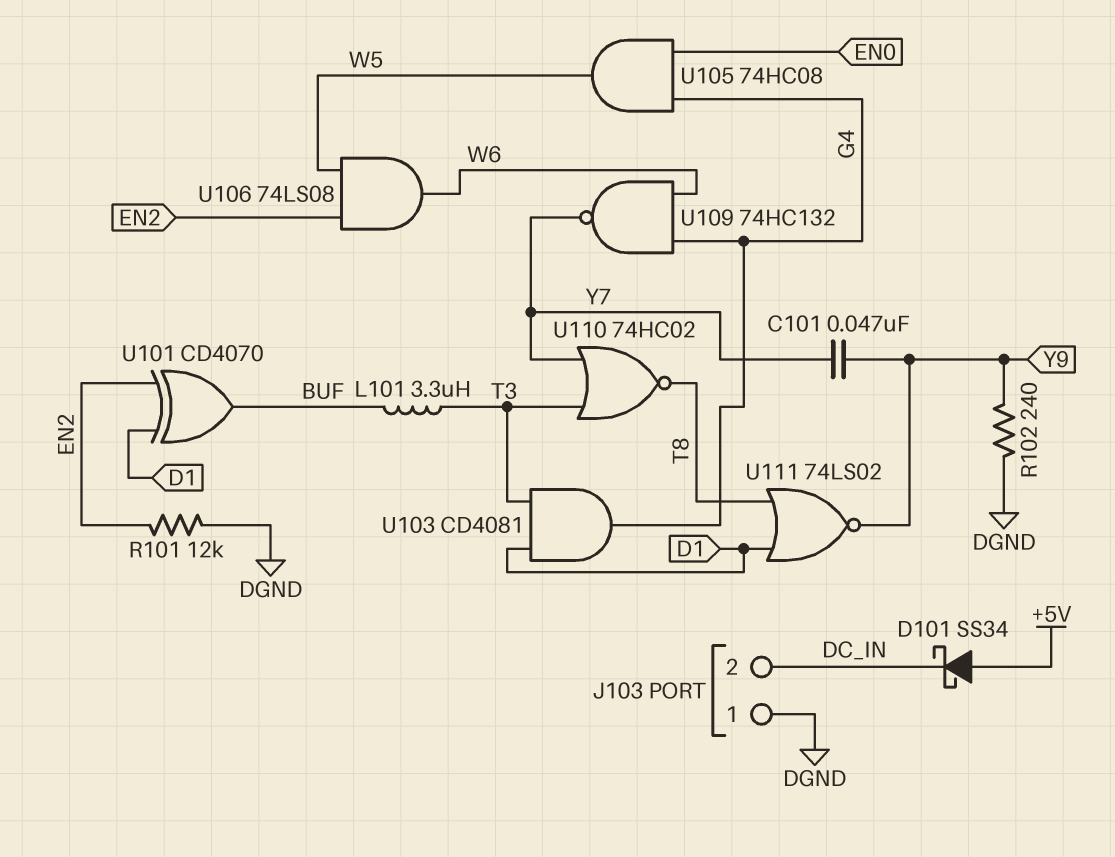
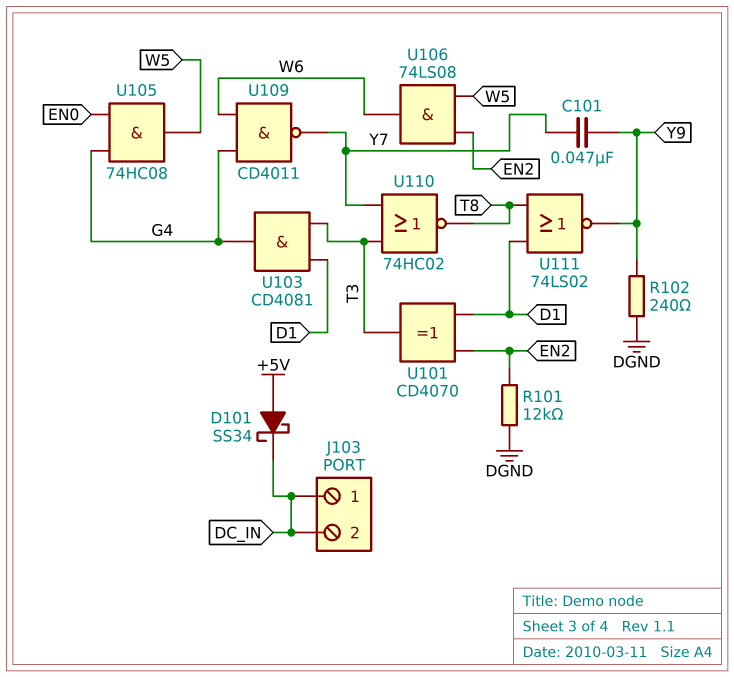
J103 pin 1: DGND -> DC_IN
L101: 3.3uH (BUF, T3) -> none
U101: XOR CD4070 (in D1, in EN2, out BUF) -> XOR CD4070 (in D1, in EN2, out T3)
U109: NAND 74HC132 (in G4, in W6, out Y7) -> NAND CD4011 (in G4, in W6, out Y7)

